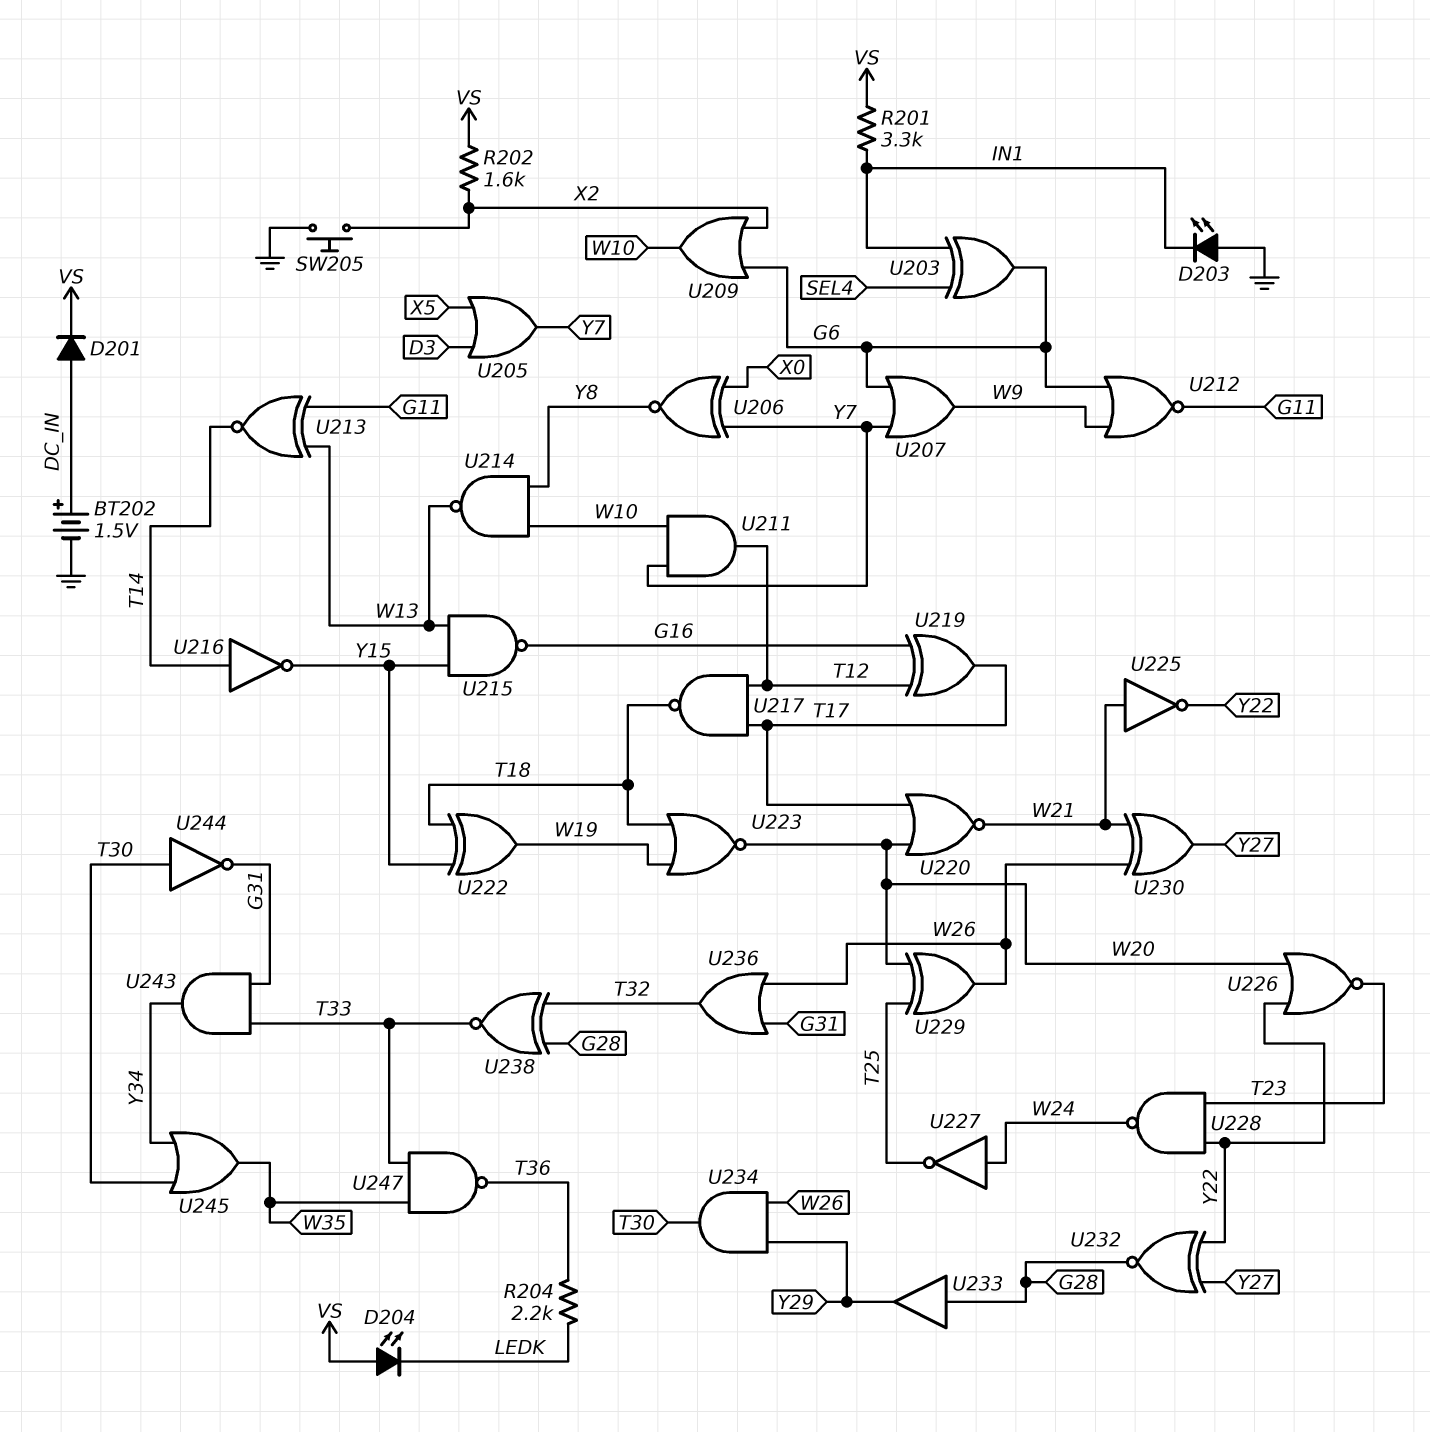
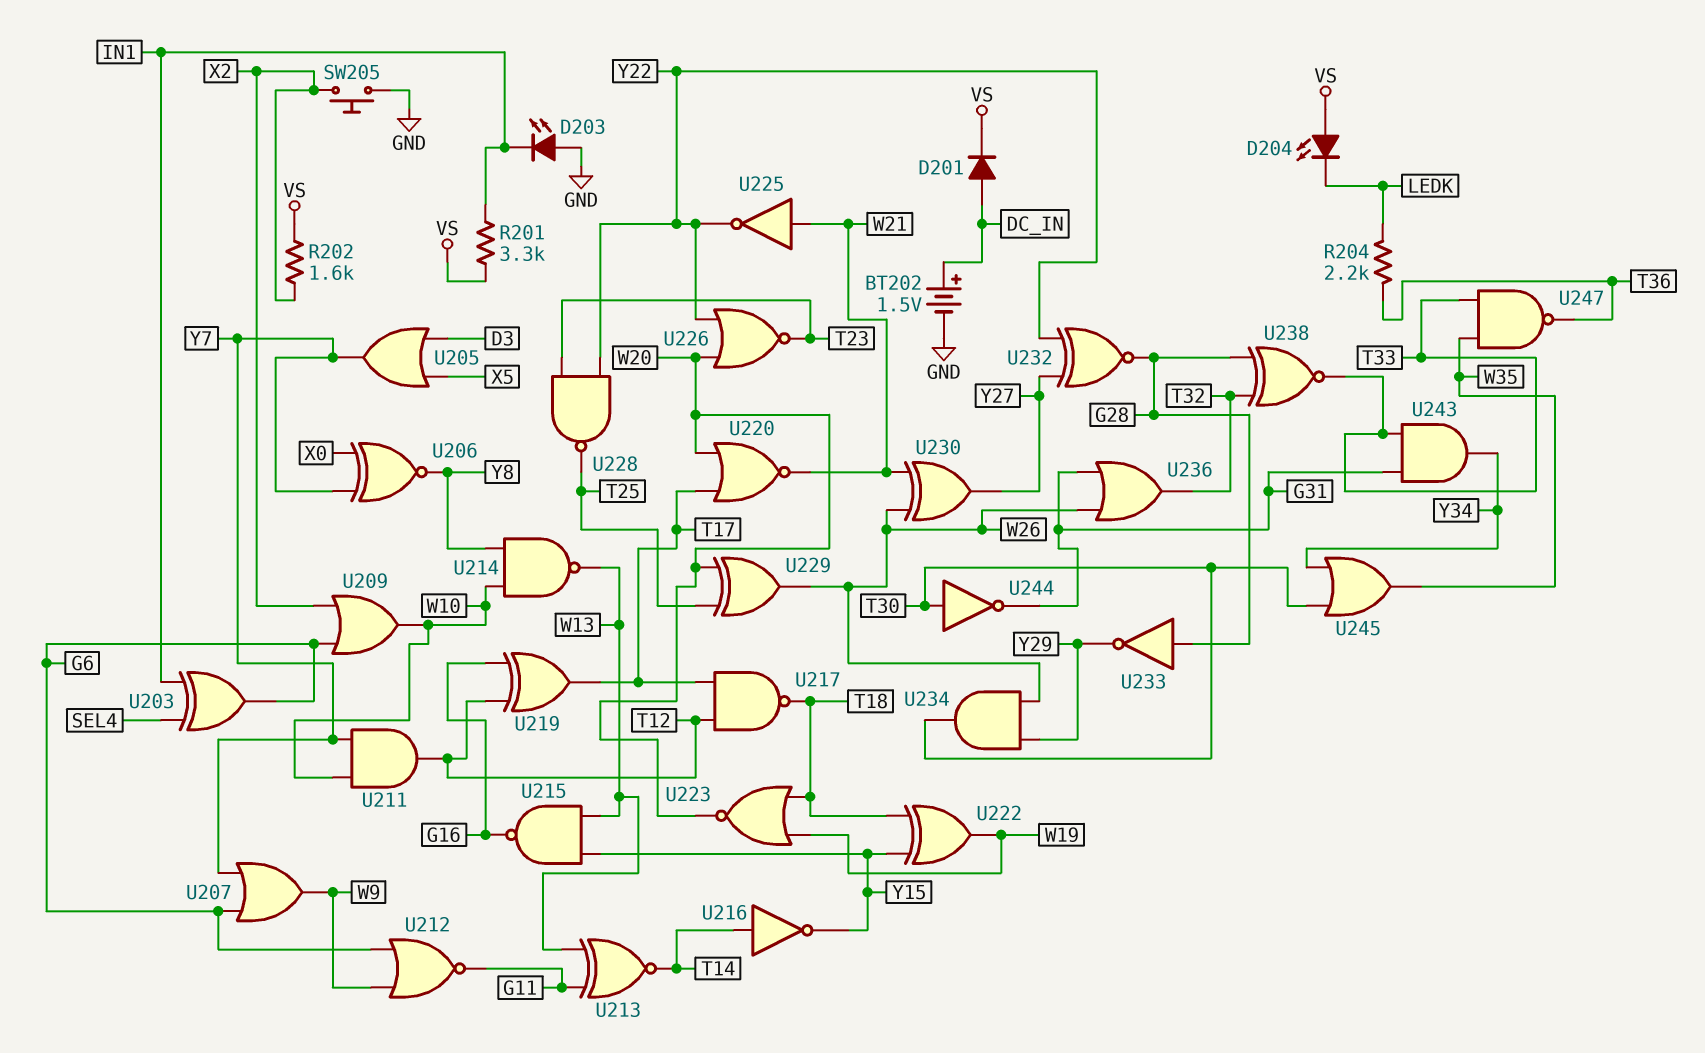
U227: NOT (in W24, out T25) -> none
U228: NAND (in T23, in Y22, out W24) -> NAND (in T23, in Y22, out T25)
U233: buffer (in G28, out Y29) -> NOT (in G28, out Y29)

